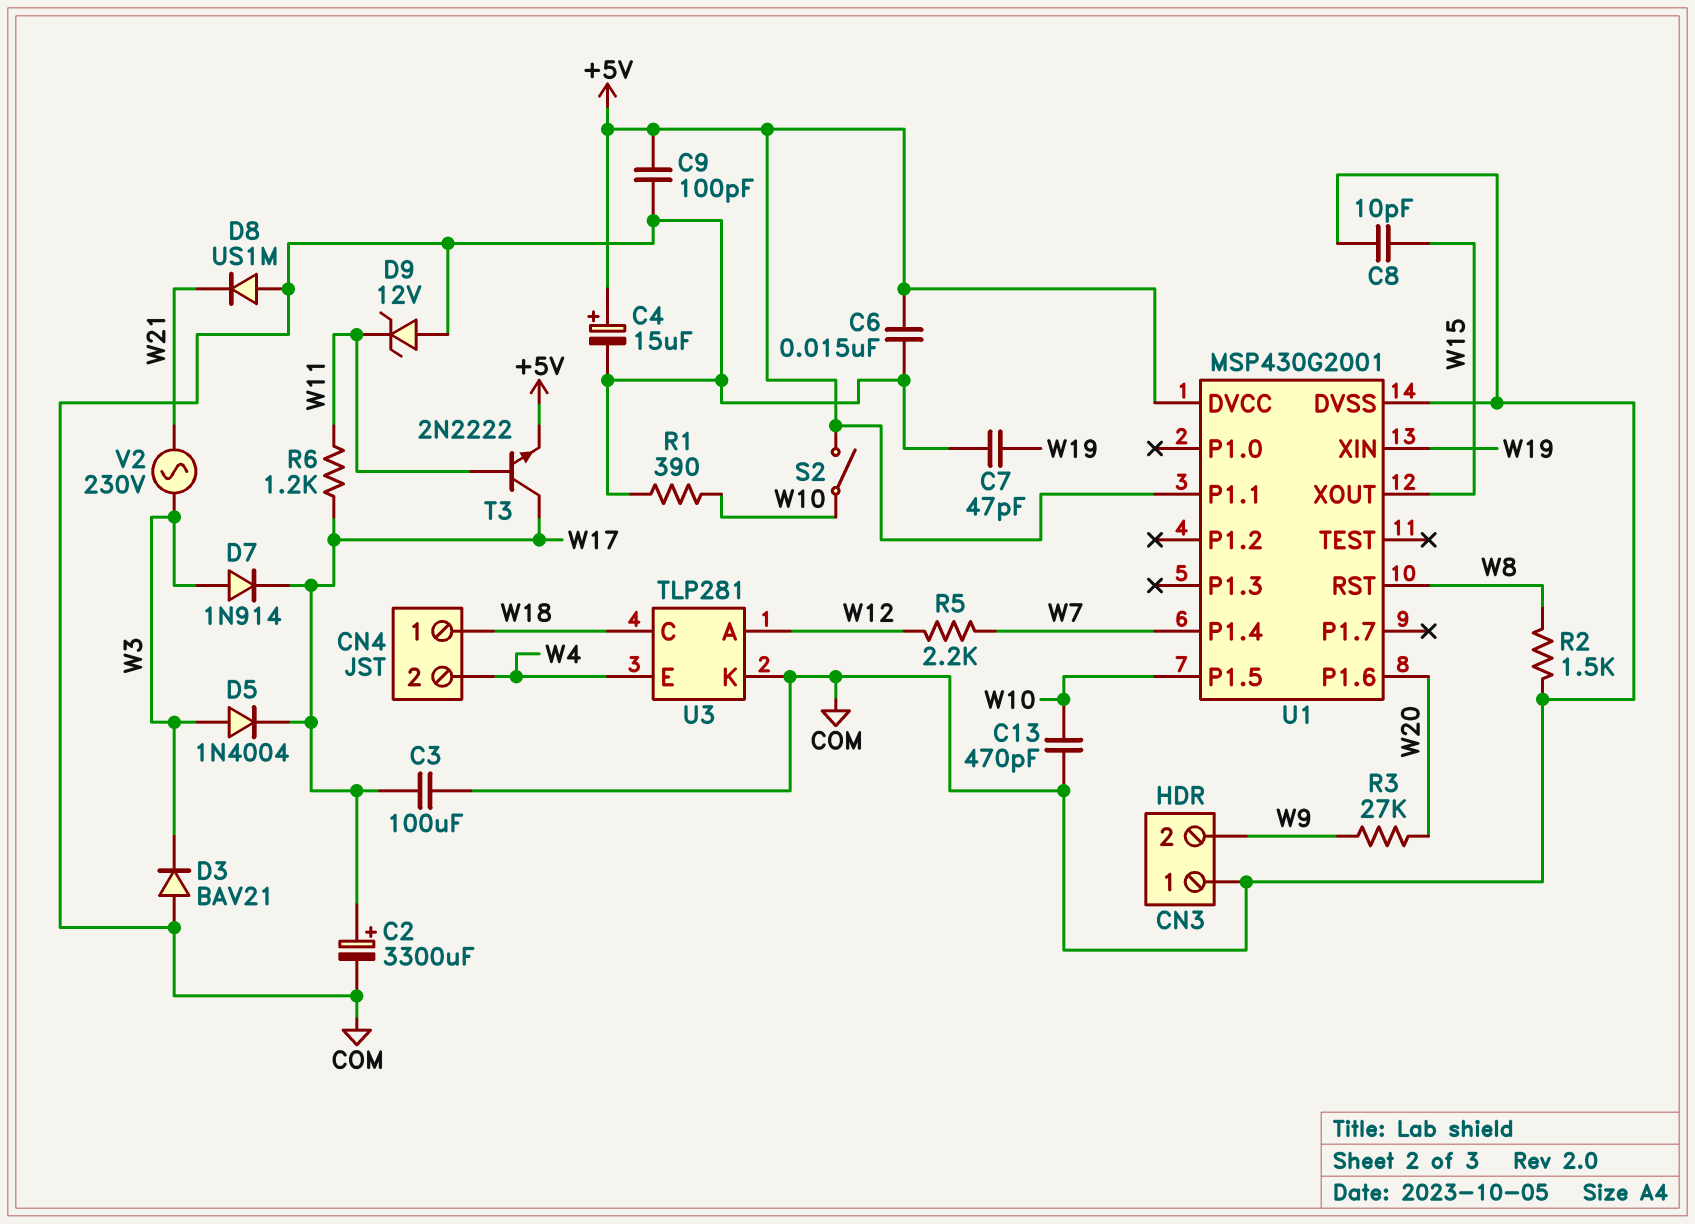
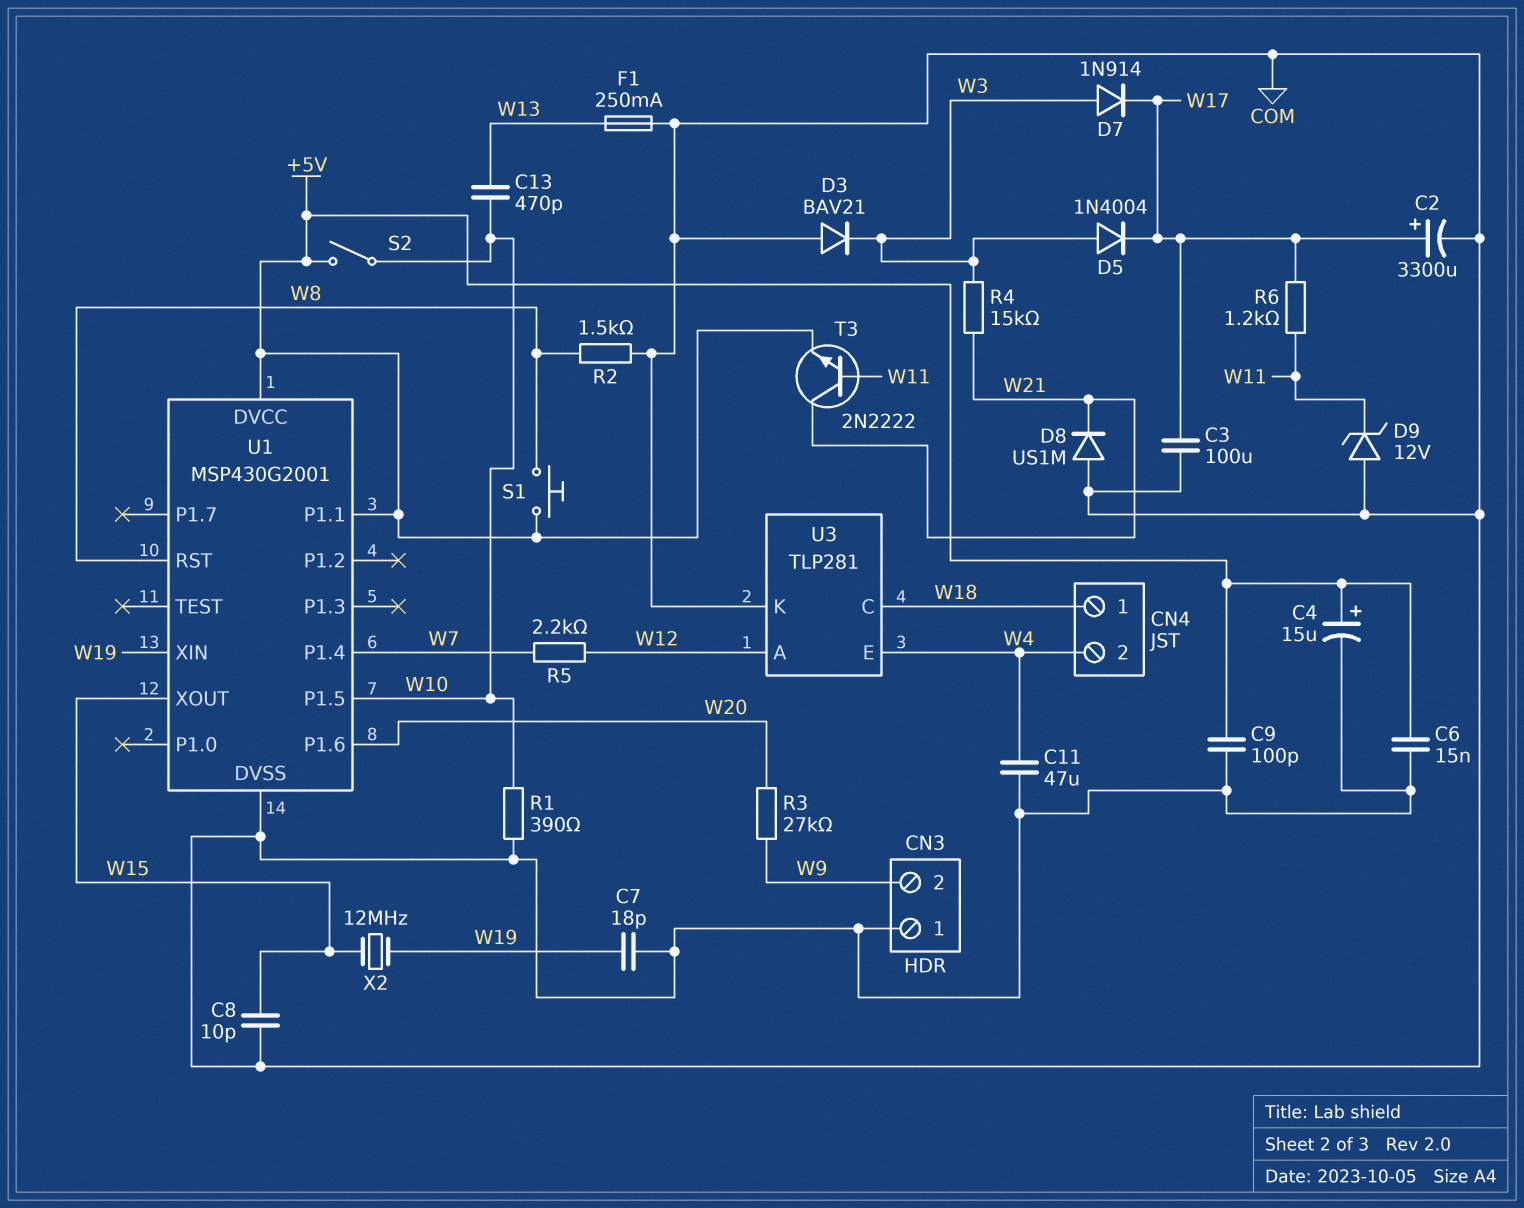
C7: 47pF (COM, W19) -> 18pF (COM, W19)
C11: none -> 47uF (COM, W4)
C13: 470pF (COM, W10) -> 470pF (W10, W13)
F1: none -> 250mA (COM, W13)
R4: none -> 15k (W3, W21)
S1: none -> button (+5V, W8)
T3: NPN 2N2222 (B W11, C W17, E +5V) -> NPN 2N2222 (B W11, C W21, E +5V)
V2: AC 230V (W3, W21) -> none
X2: none -> 12MHz (W15, W19)

